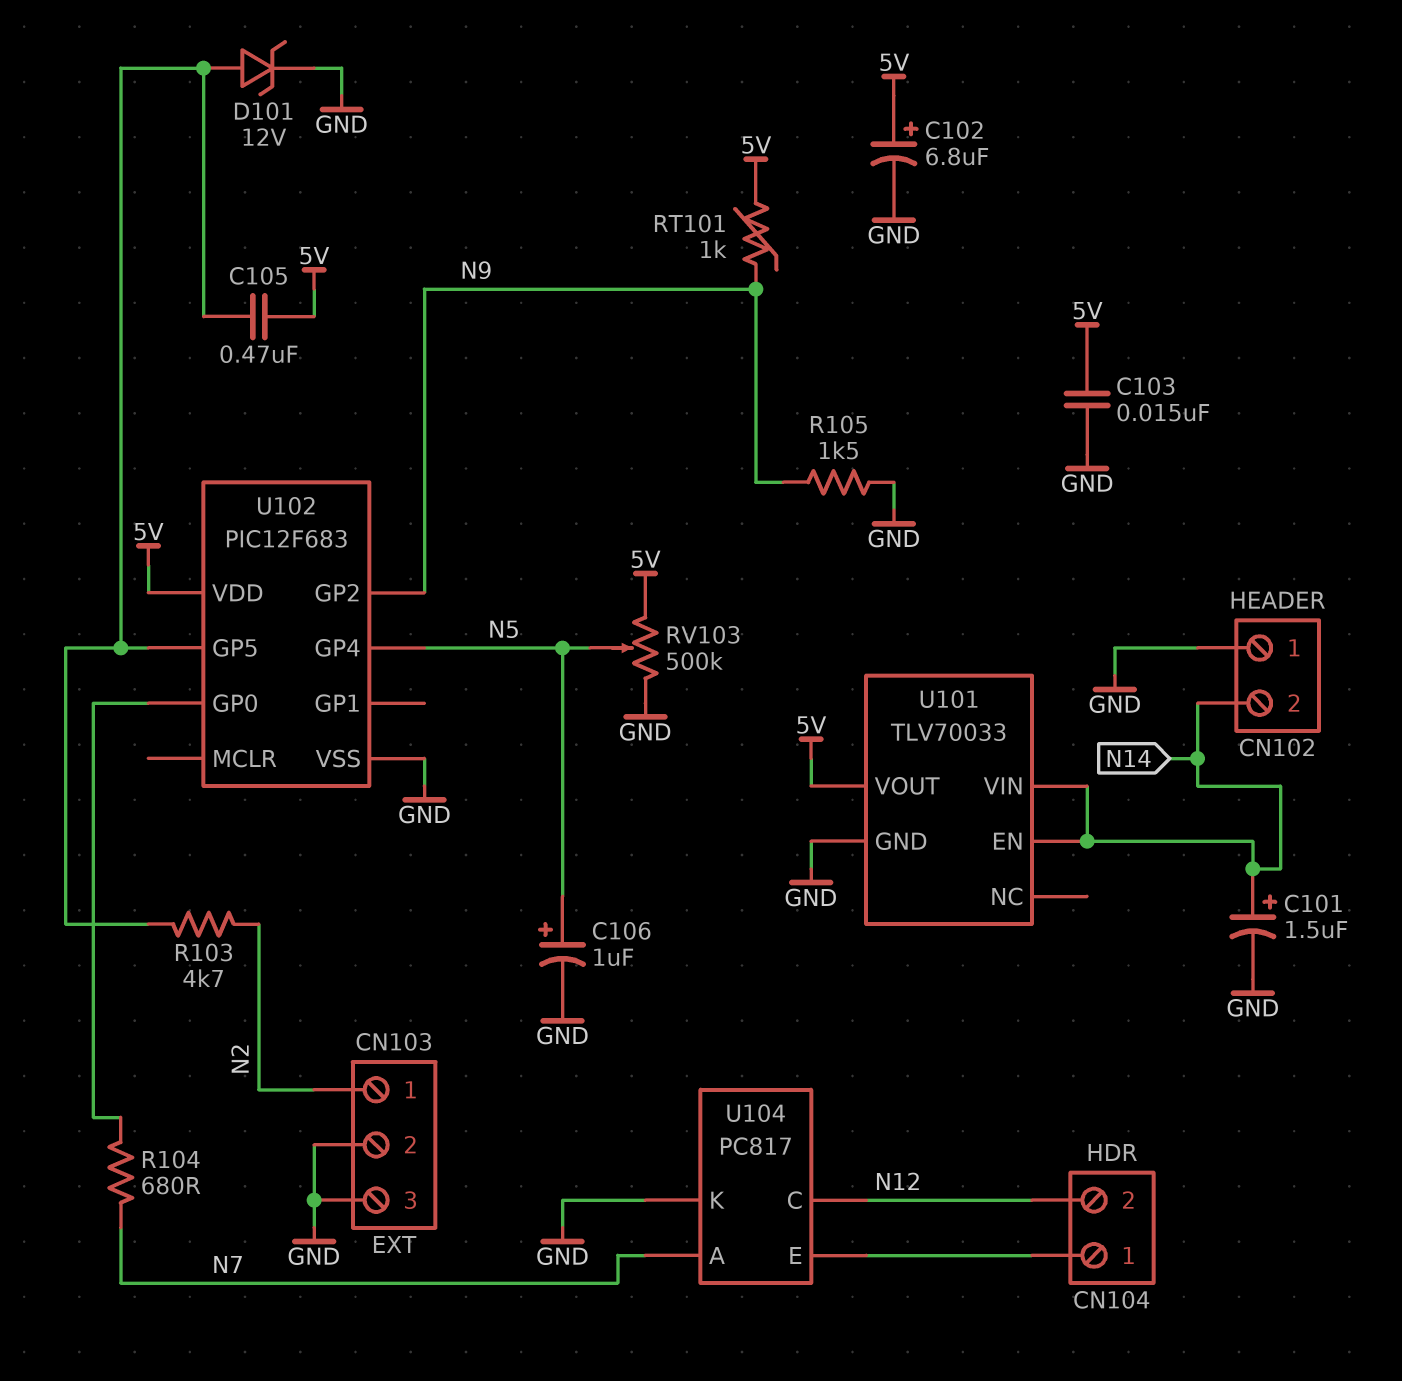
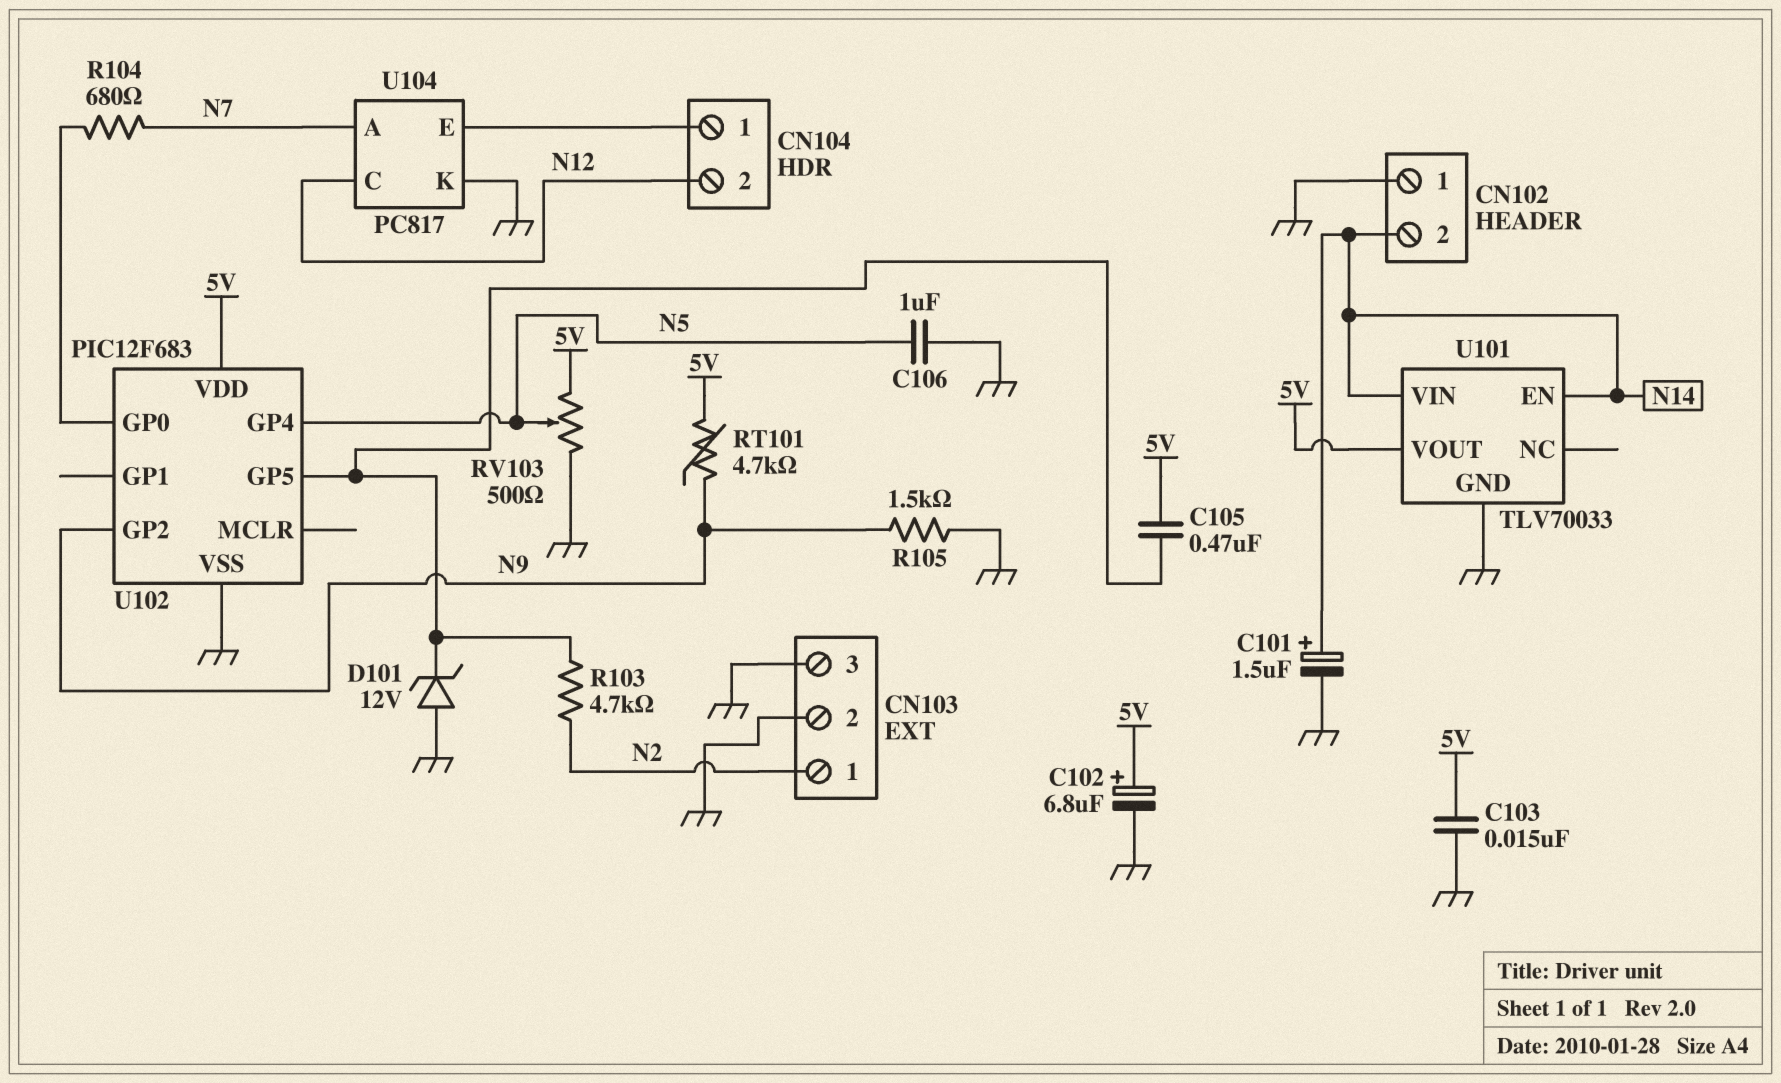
C106: 1uF (plus N5, minus GND) -> 1uF (GND, N5)
D101: zener 12V (A U102/GP5, K GND) -> zener 12V (A GND, K U102/GP5)
RT101: 1k (5V, N9) -> 4.7k (5V, N9)
RV103: 500k (5V, GND, wiper N5) -> 500 (5V, GND, wiper N5)

